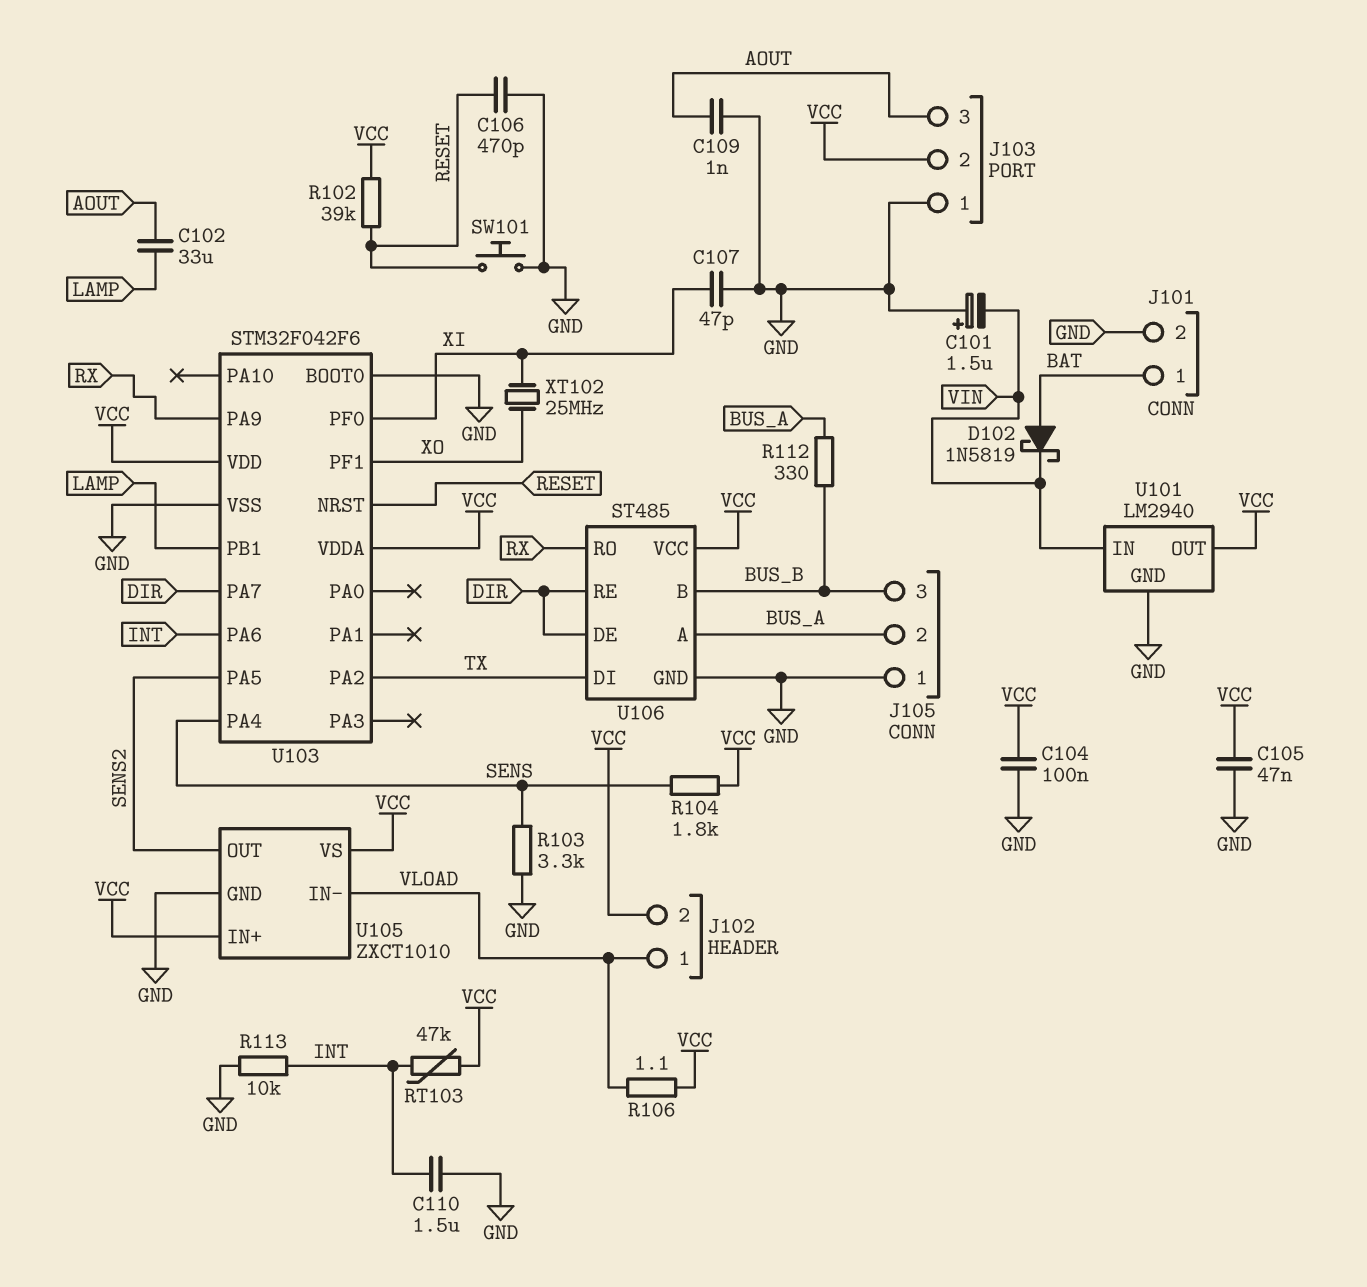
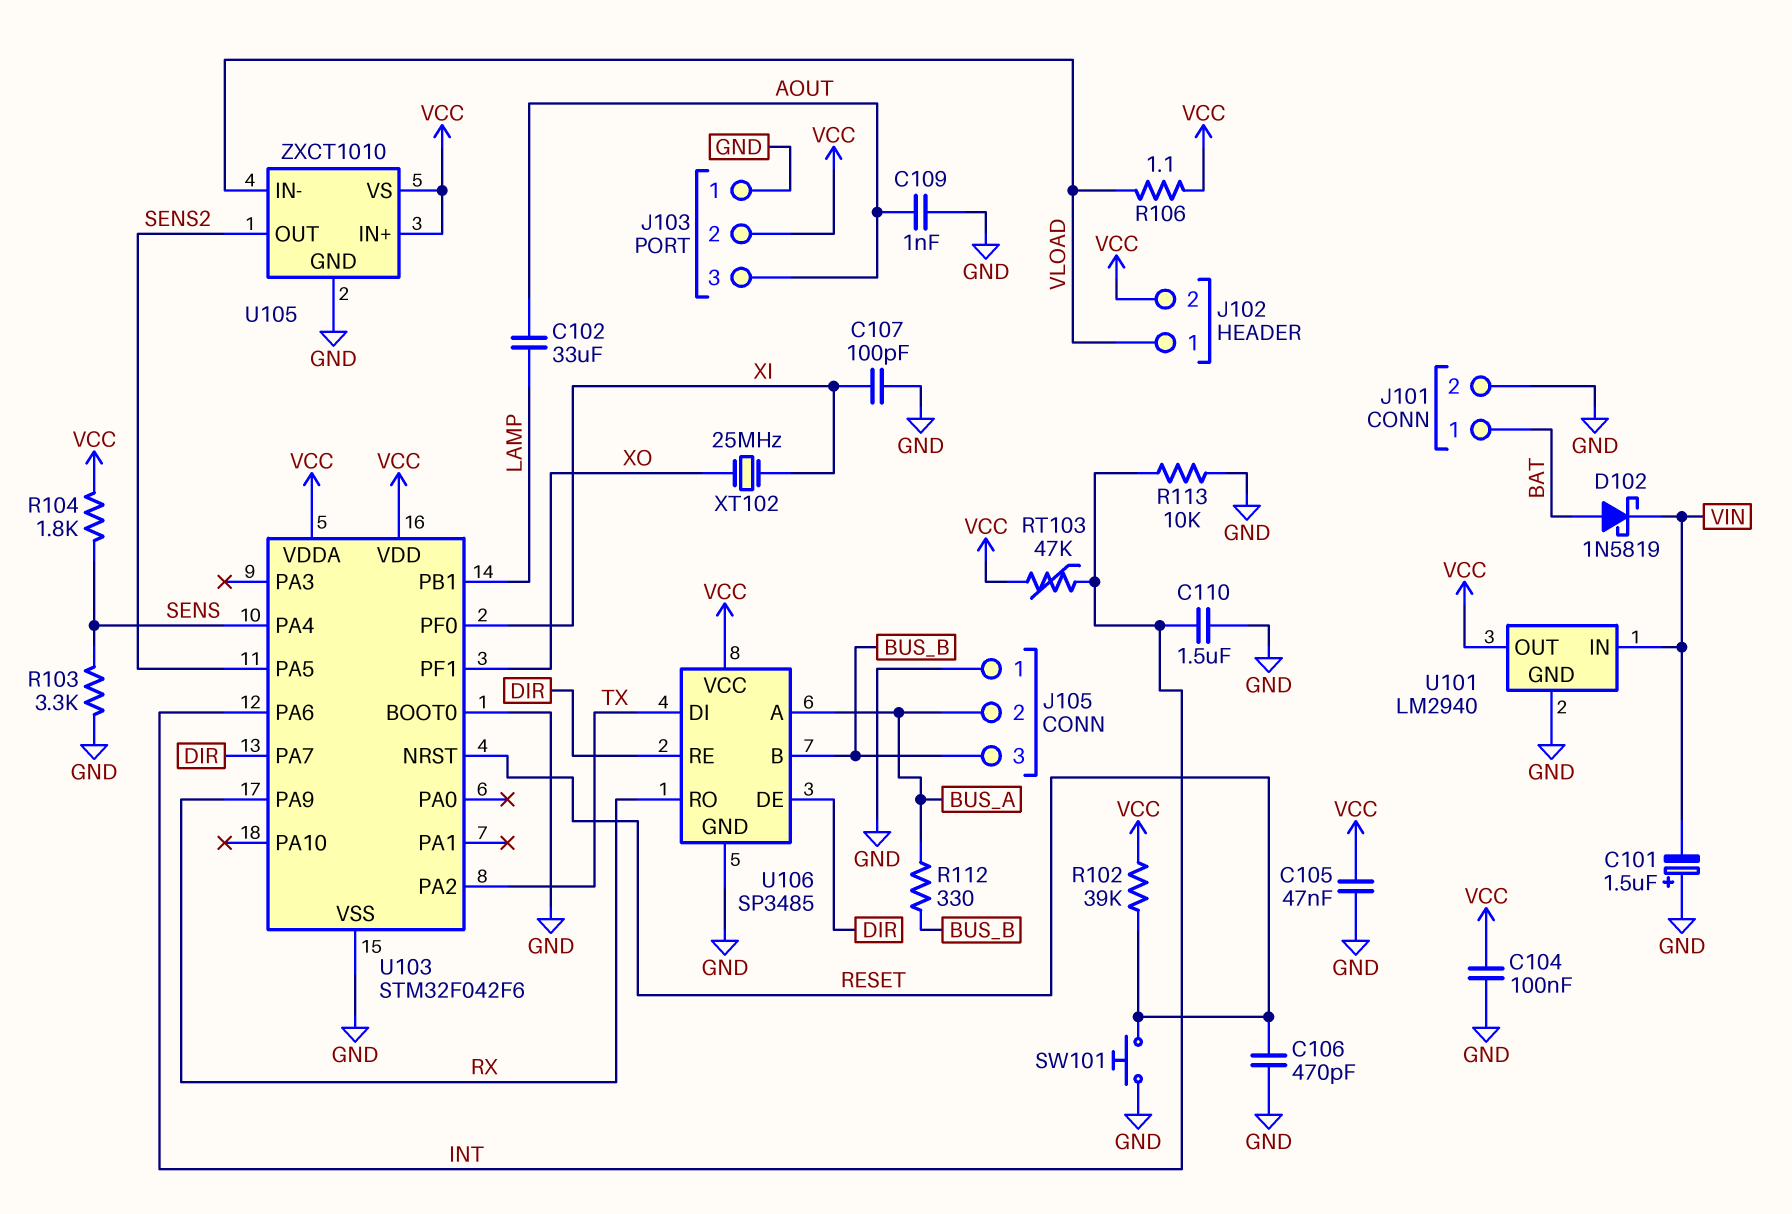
C107: 47pF (GND, XI) -> 100pF (GND, XI)
U106: ST485 -> SP3485

